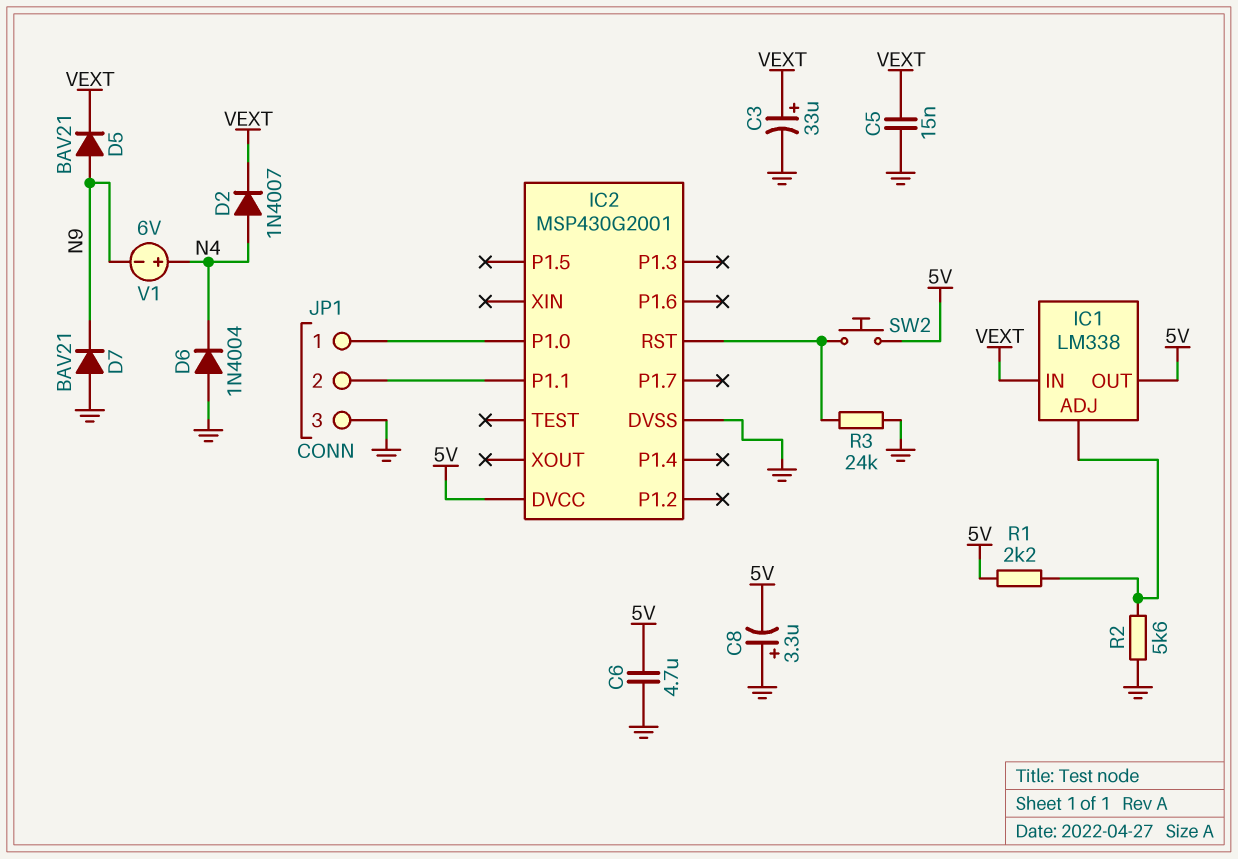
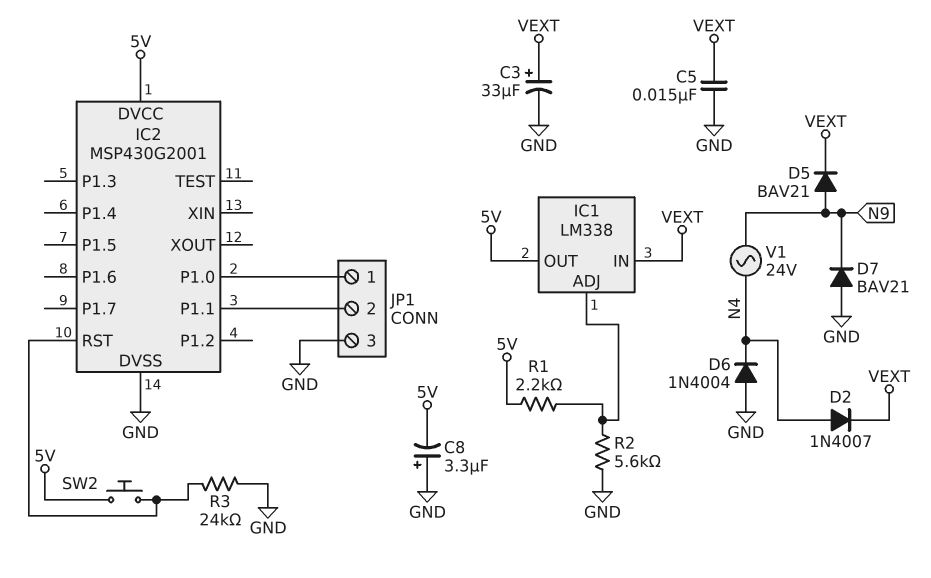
C6: 4.7uF (5V, GND) -> none
V1: 6V (plus N4, minus N9) -> AC 24V (N4, N9)

